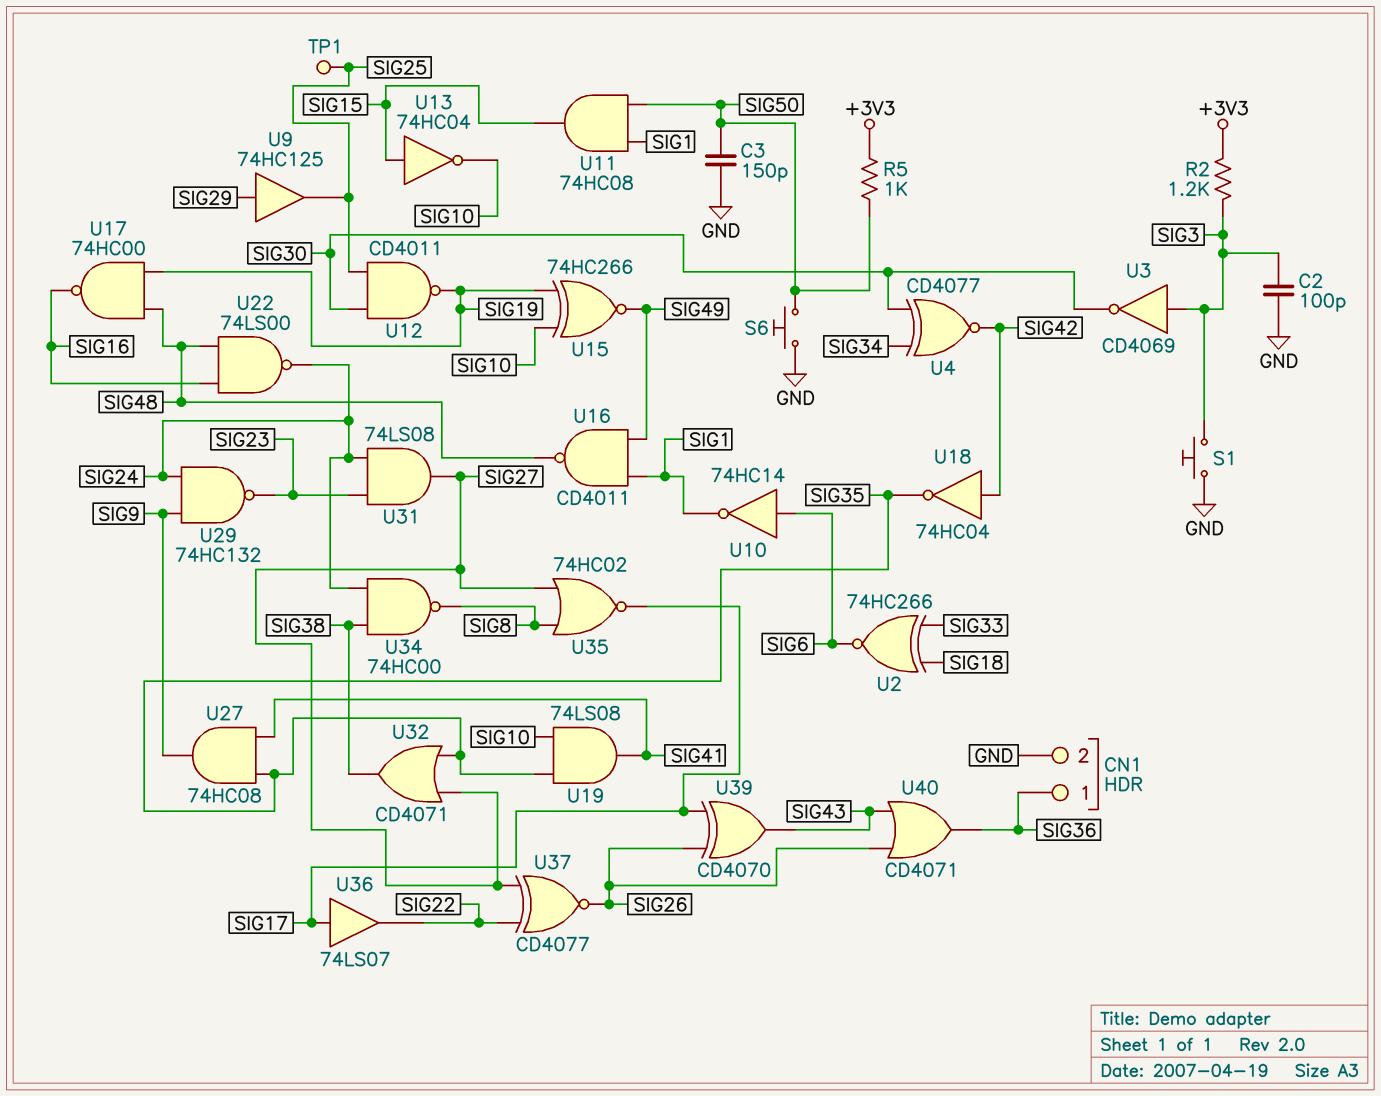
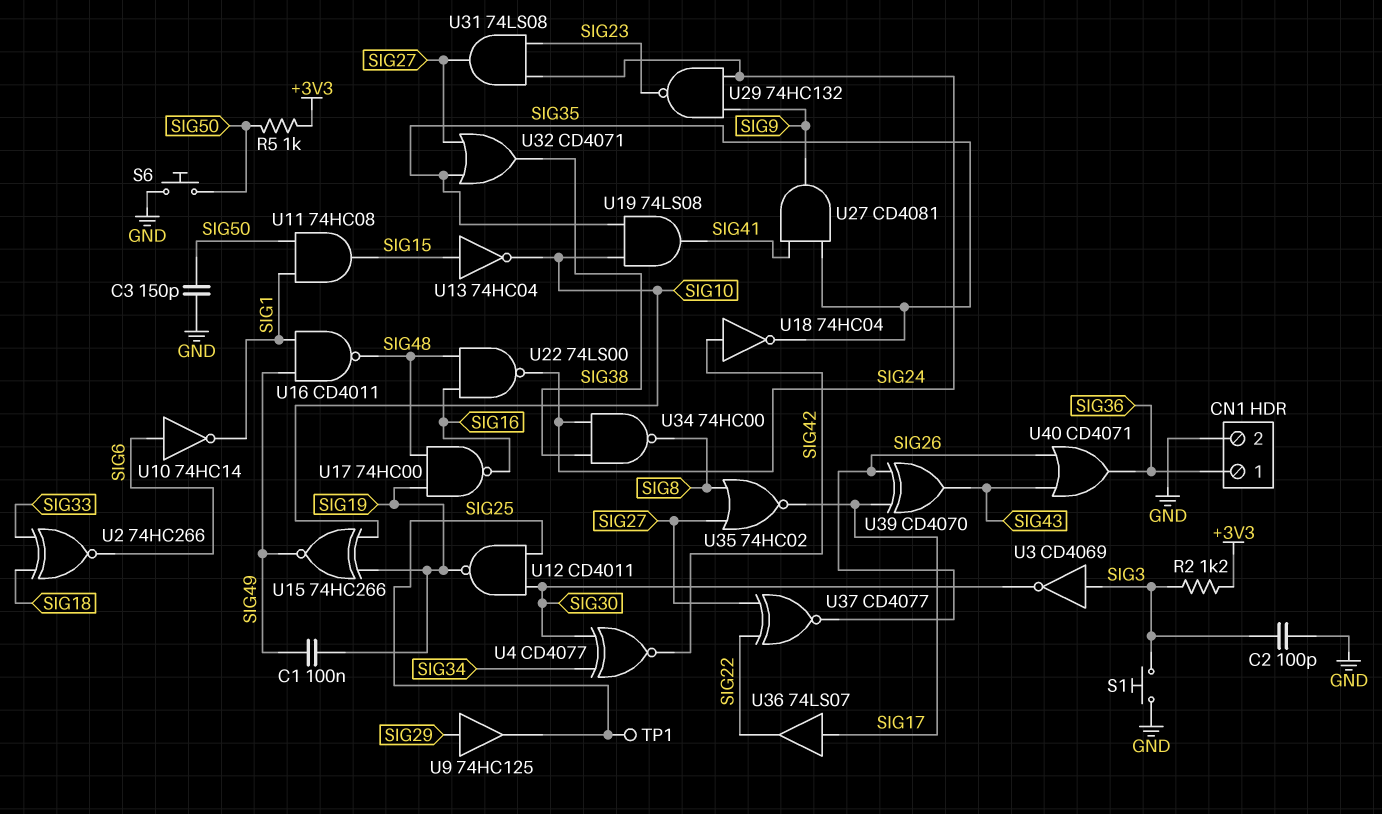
C1: none -> 100nF (SIG19, SIG49)
U27: AND 74HC08 (in SIG35, in SIG41, out SIG9) -> AND CD4081 (in SIG35, in SIG41, out SIG9)

